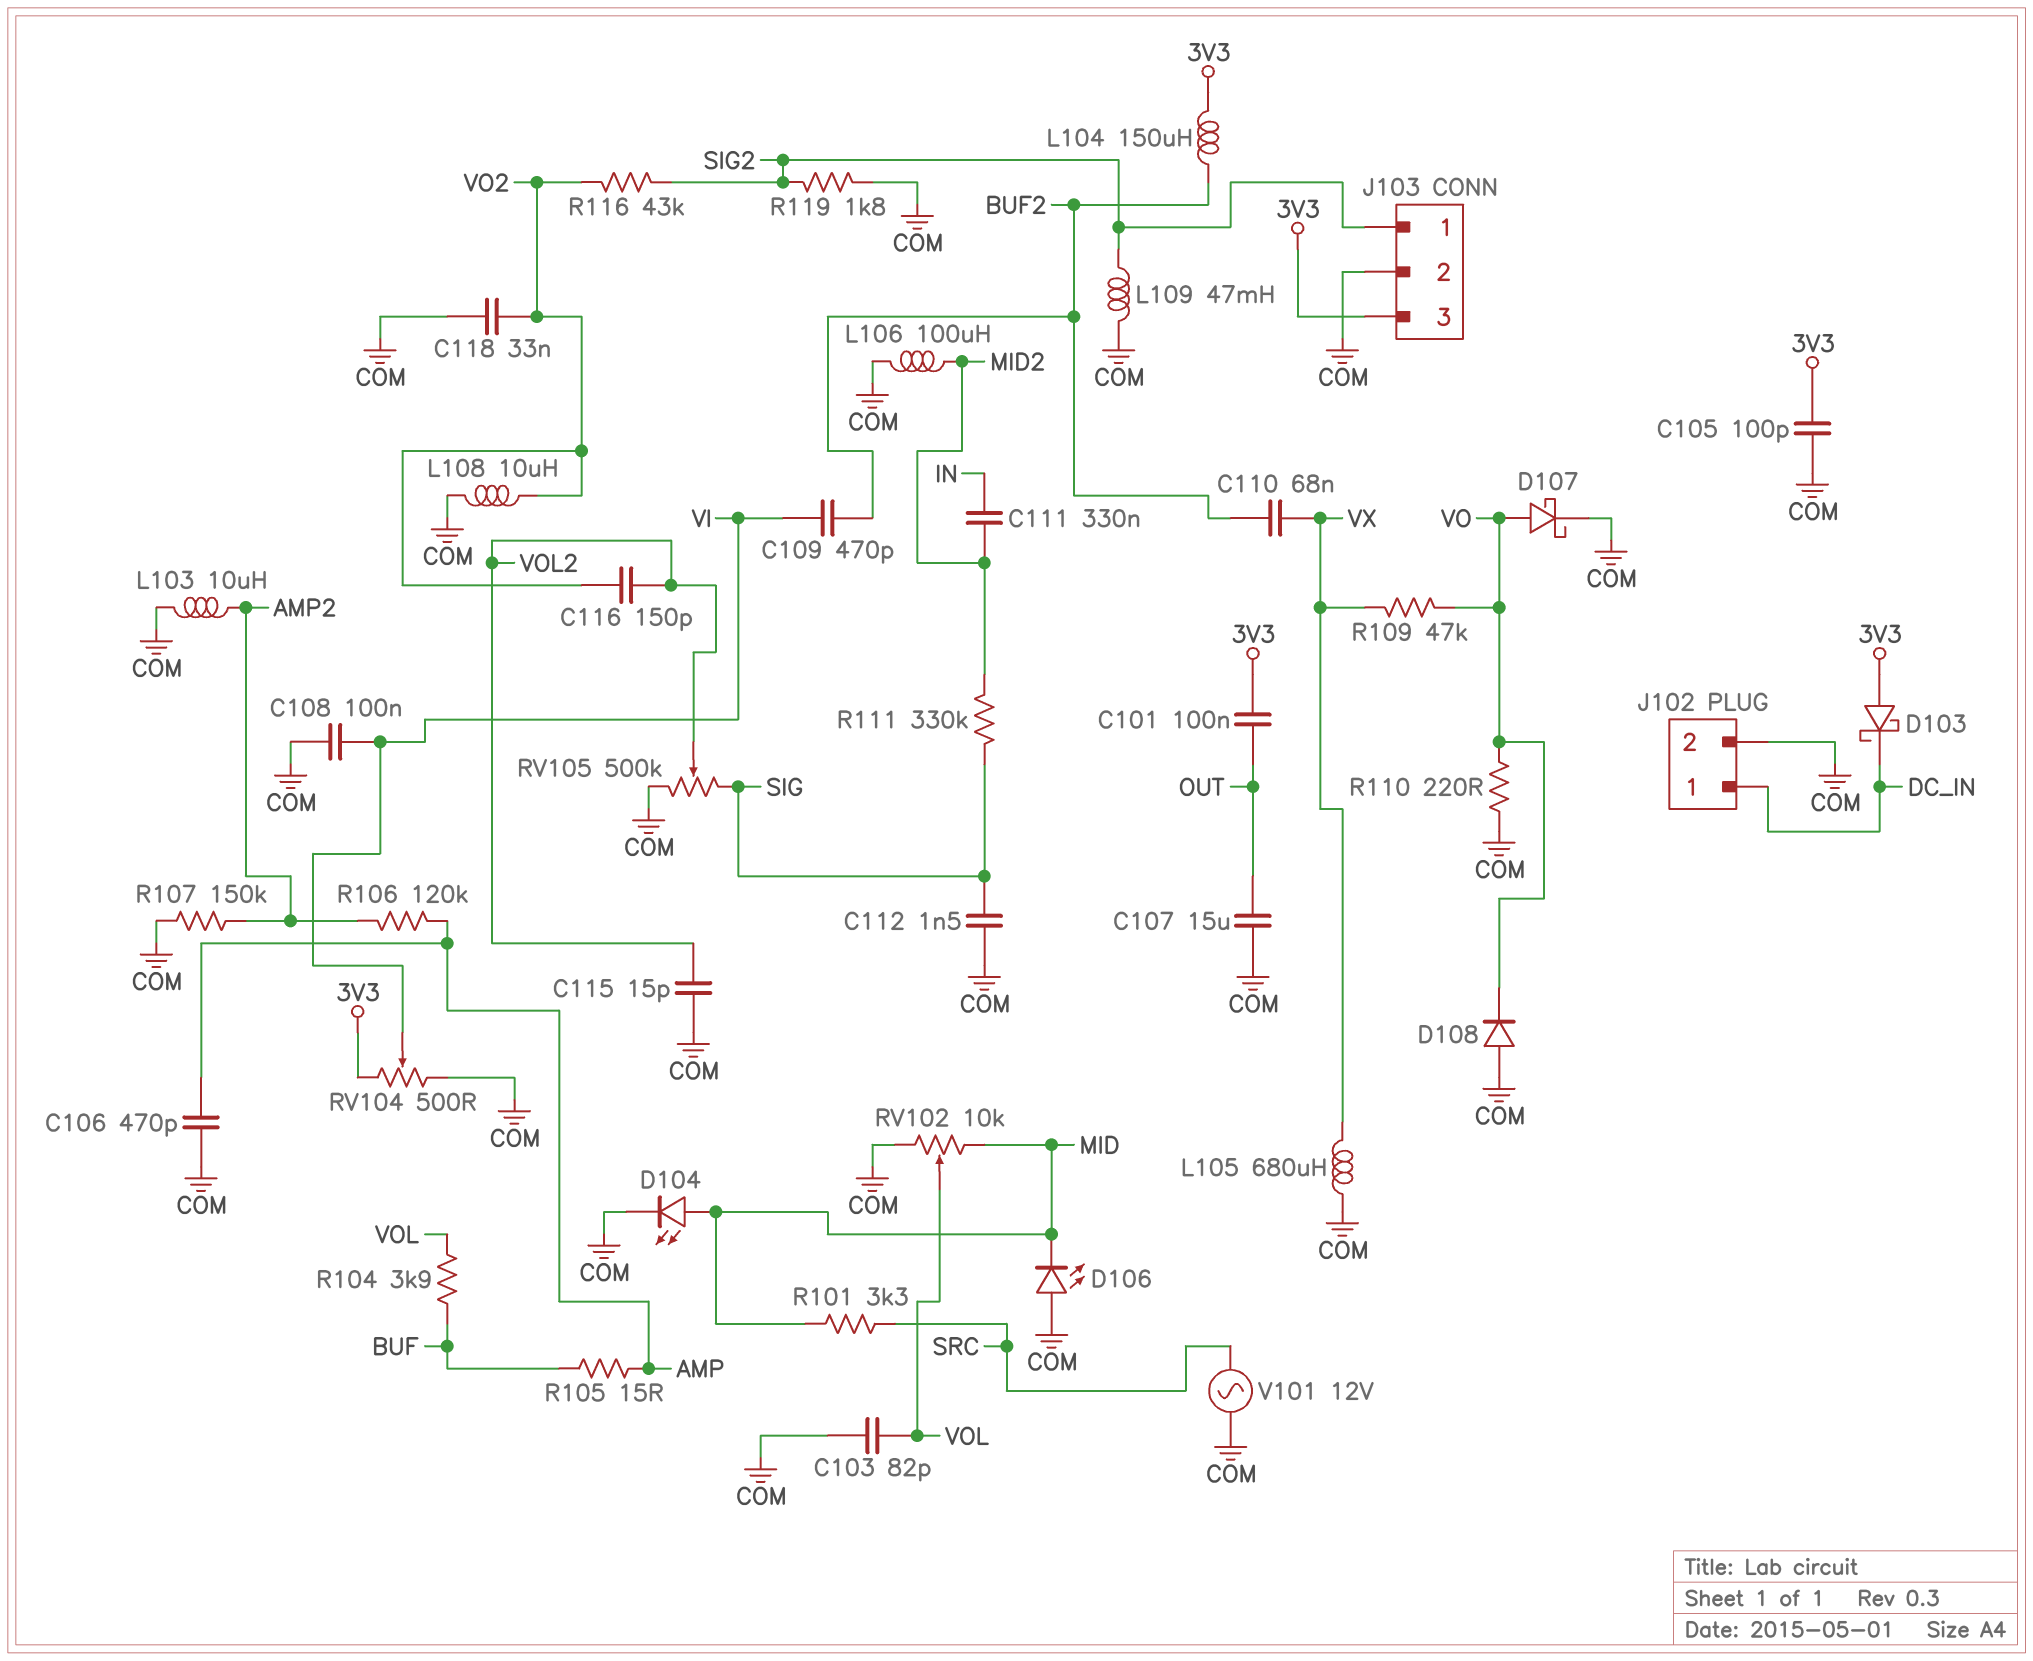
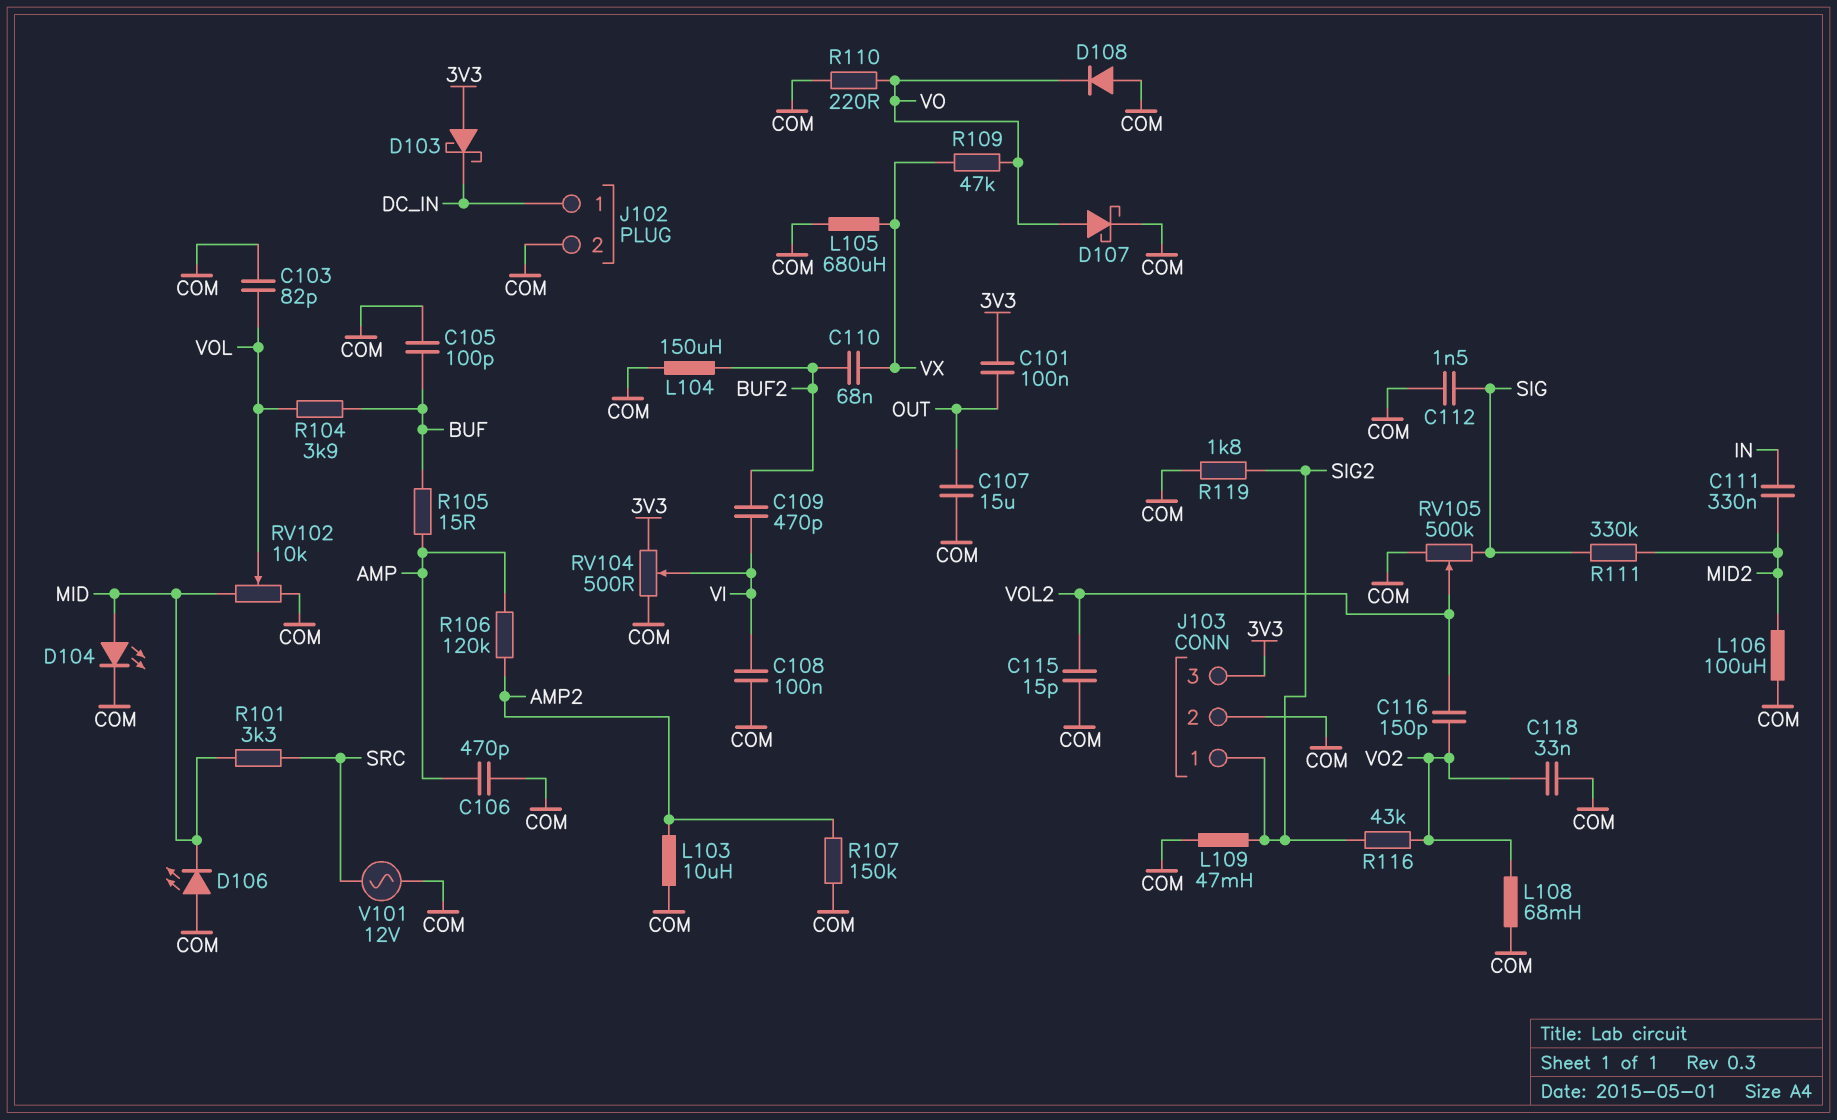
C105: 100pF (3V3, COM) -> 100pF (BUF, COM)
L104: 150uH (3V3, BUF2) -> 150uH (BUF2, COM)
L108: 10uH (COM, VO2) -> 68mH (COM, VO2)

